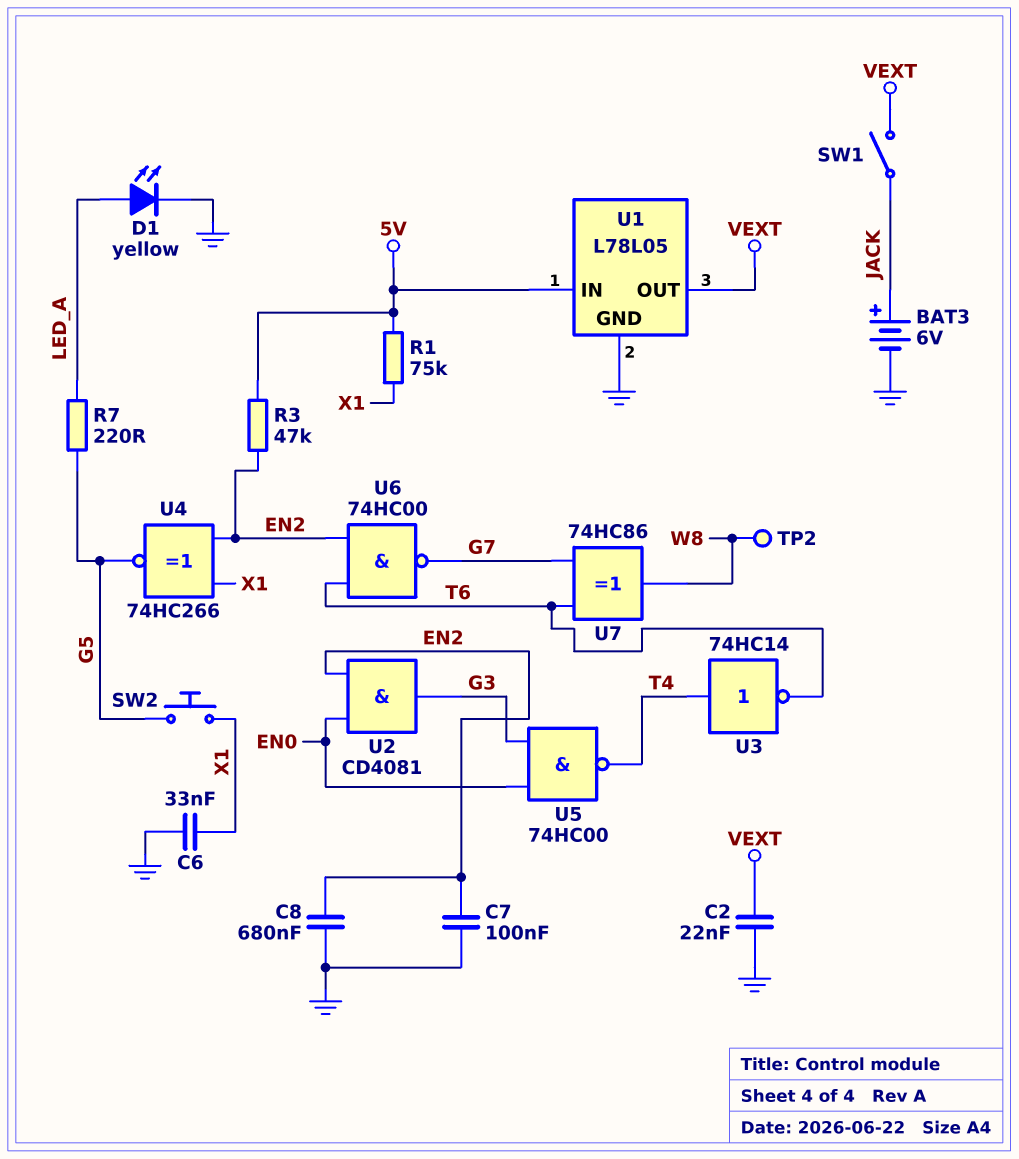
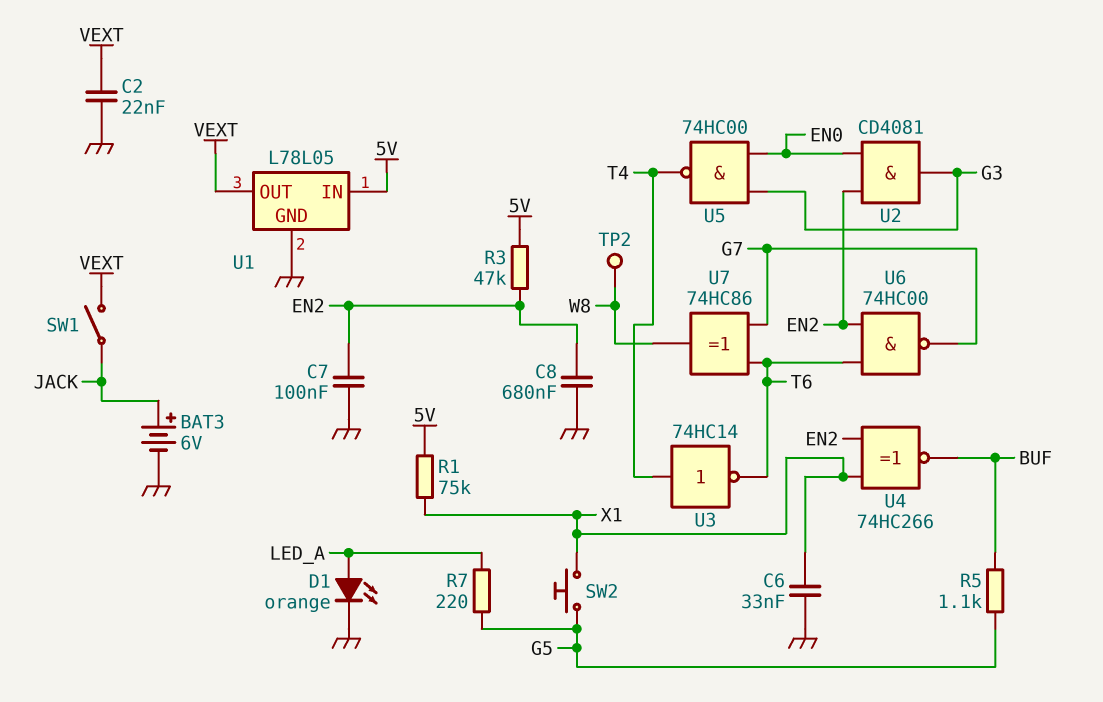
D1: LED yellow (A LED_A, K GND) -> LED orange (A LED_A, K GND)
R5: none -> 1.1k (BUF, G5)
U4: XNOR 74HC266 (in EN2, in X1, out G5) -> XNOR 74HC266 (in EN2, in X1, out BUF)

